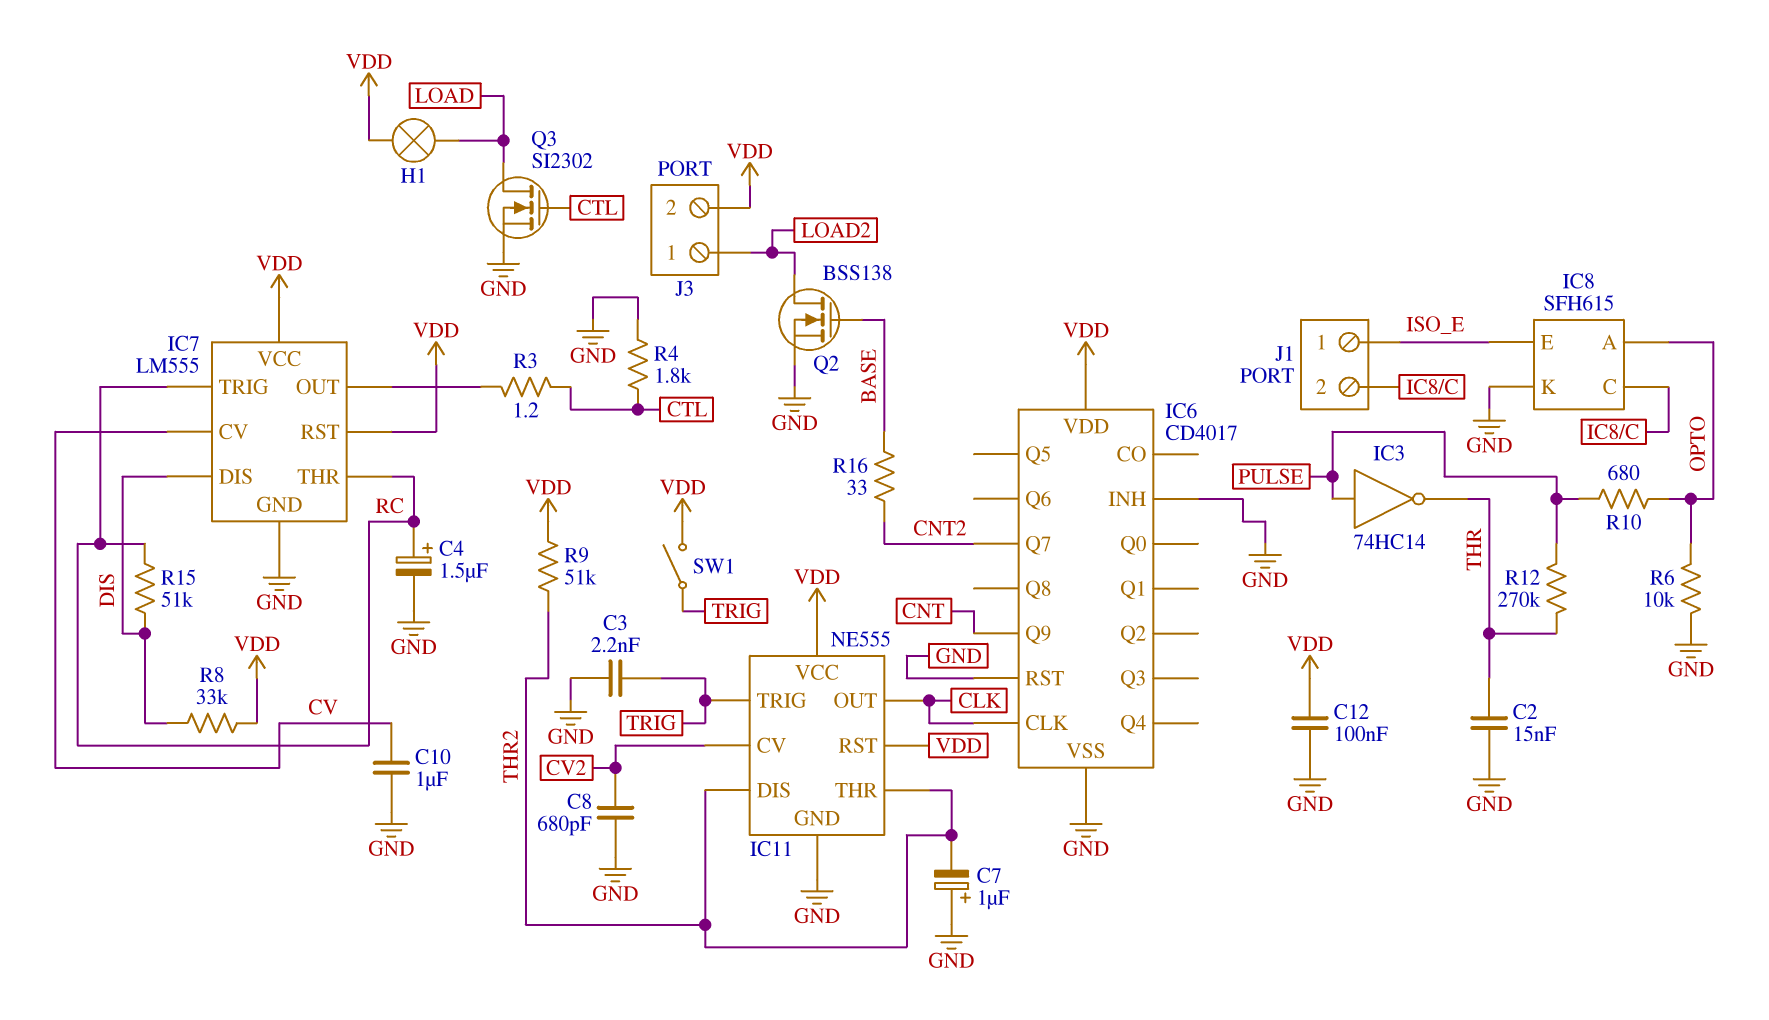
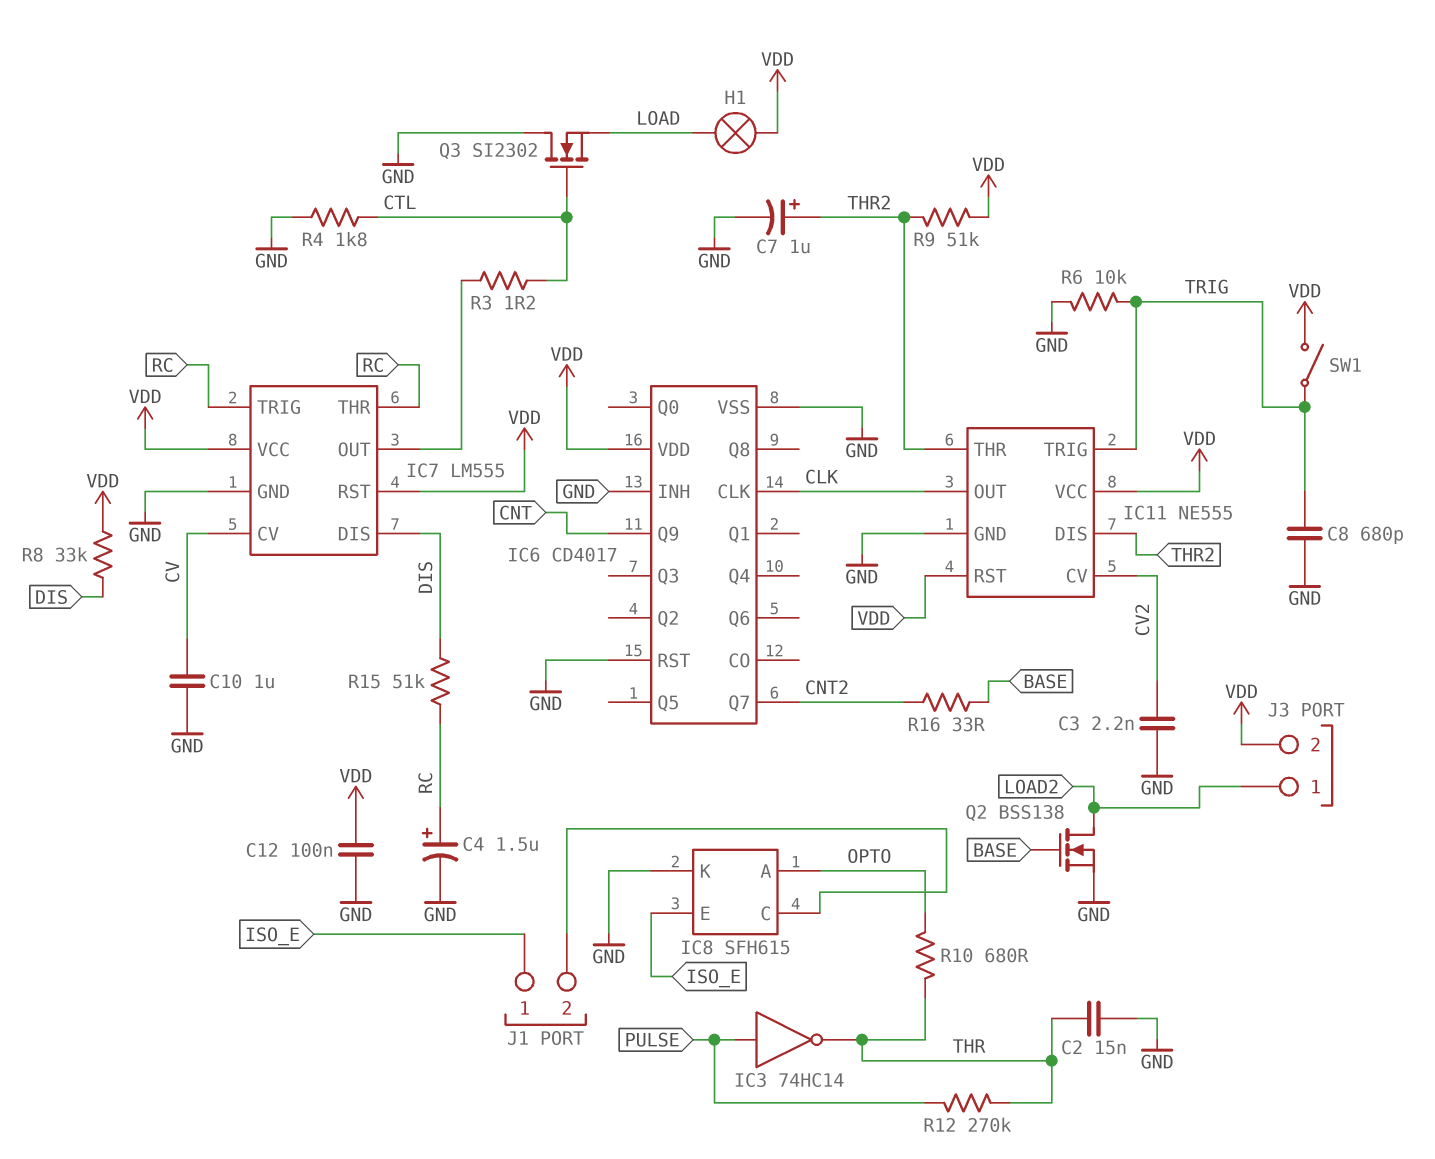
C3: 2.2nF (GND, TRIG) -> 2.2nF (CV2, GND)
C7: 1uF (plus GND, minus THR2) -> 1uF (plus THR2, minus GND)
C8: 680pF (CV2, GND) -> 680pF (GND, TRIG)
Q3: NMOS SI2302 (G CTL, D LOAD, S GND) -> NMOS SI2302 (G CTL, D GND, S LOAD)
R6: 10k (GND, OPTO) -> 10k (GND, TRIG)
R10: 680 (OPTO, PULSE) -> 680 (OPTO, THR)

